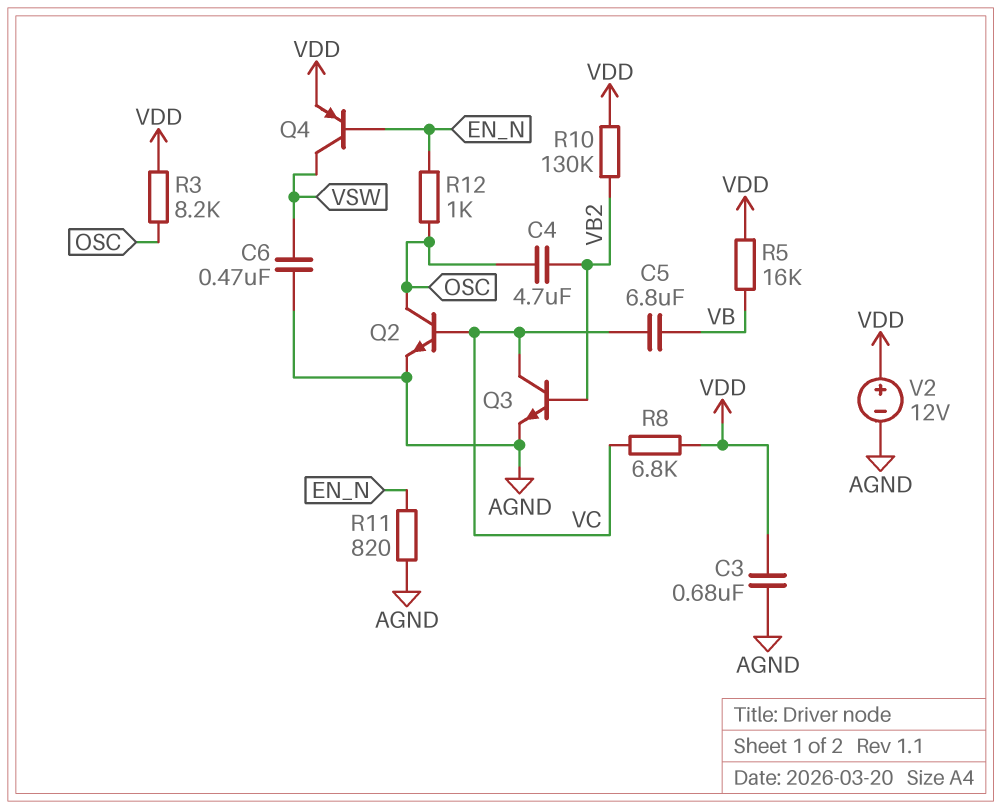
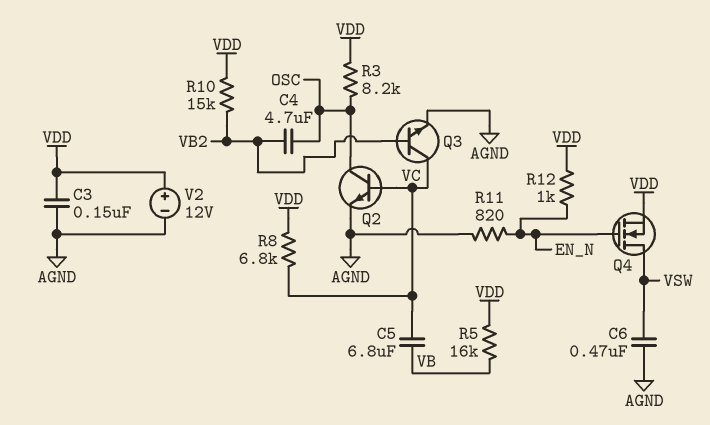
C3: 680nF (AGND, VDD) -> 150nF (AGND, VDD)
Q4: PNP (B EN_N, C VSW, E VDD) -> NMOS (G EN_N, D VSW, S VDD)
R10: 130k (VB2, VDD) -> 15k (VB2, VDD)
R12: 1k (EN_N, OSC) -> 1k (EN_N, VDD)

